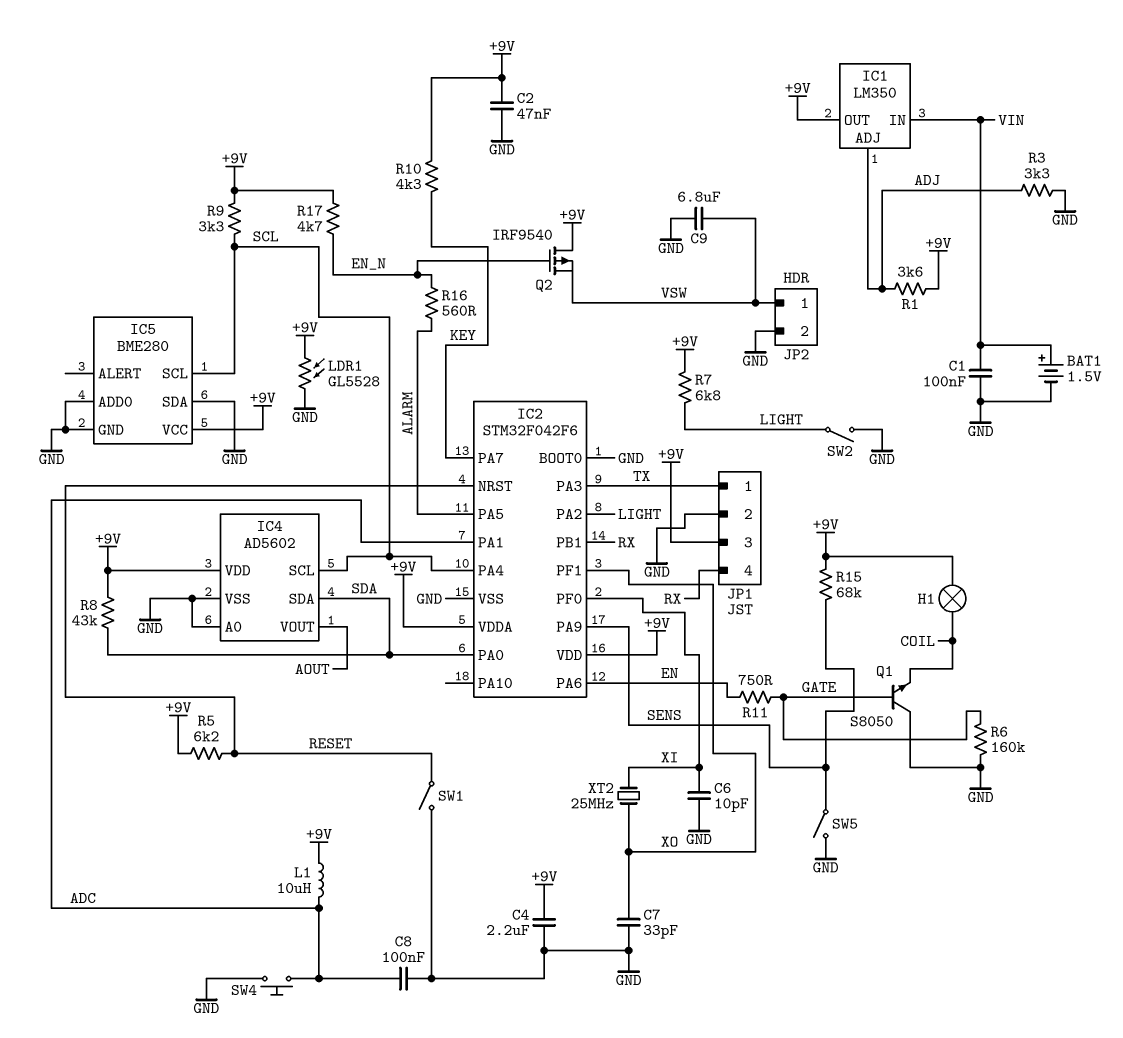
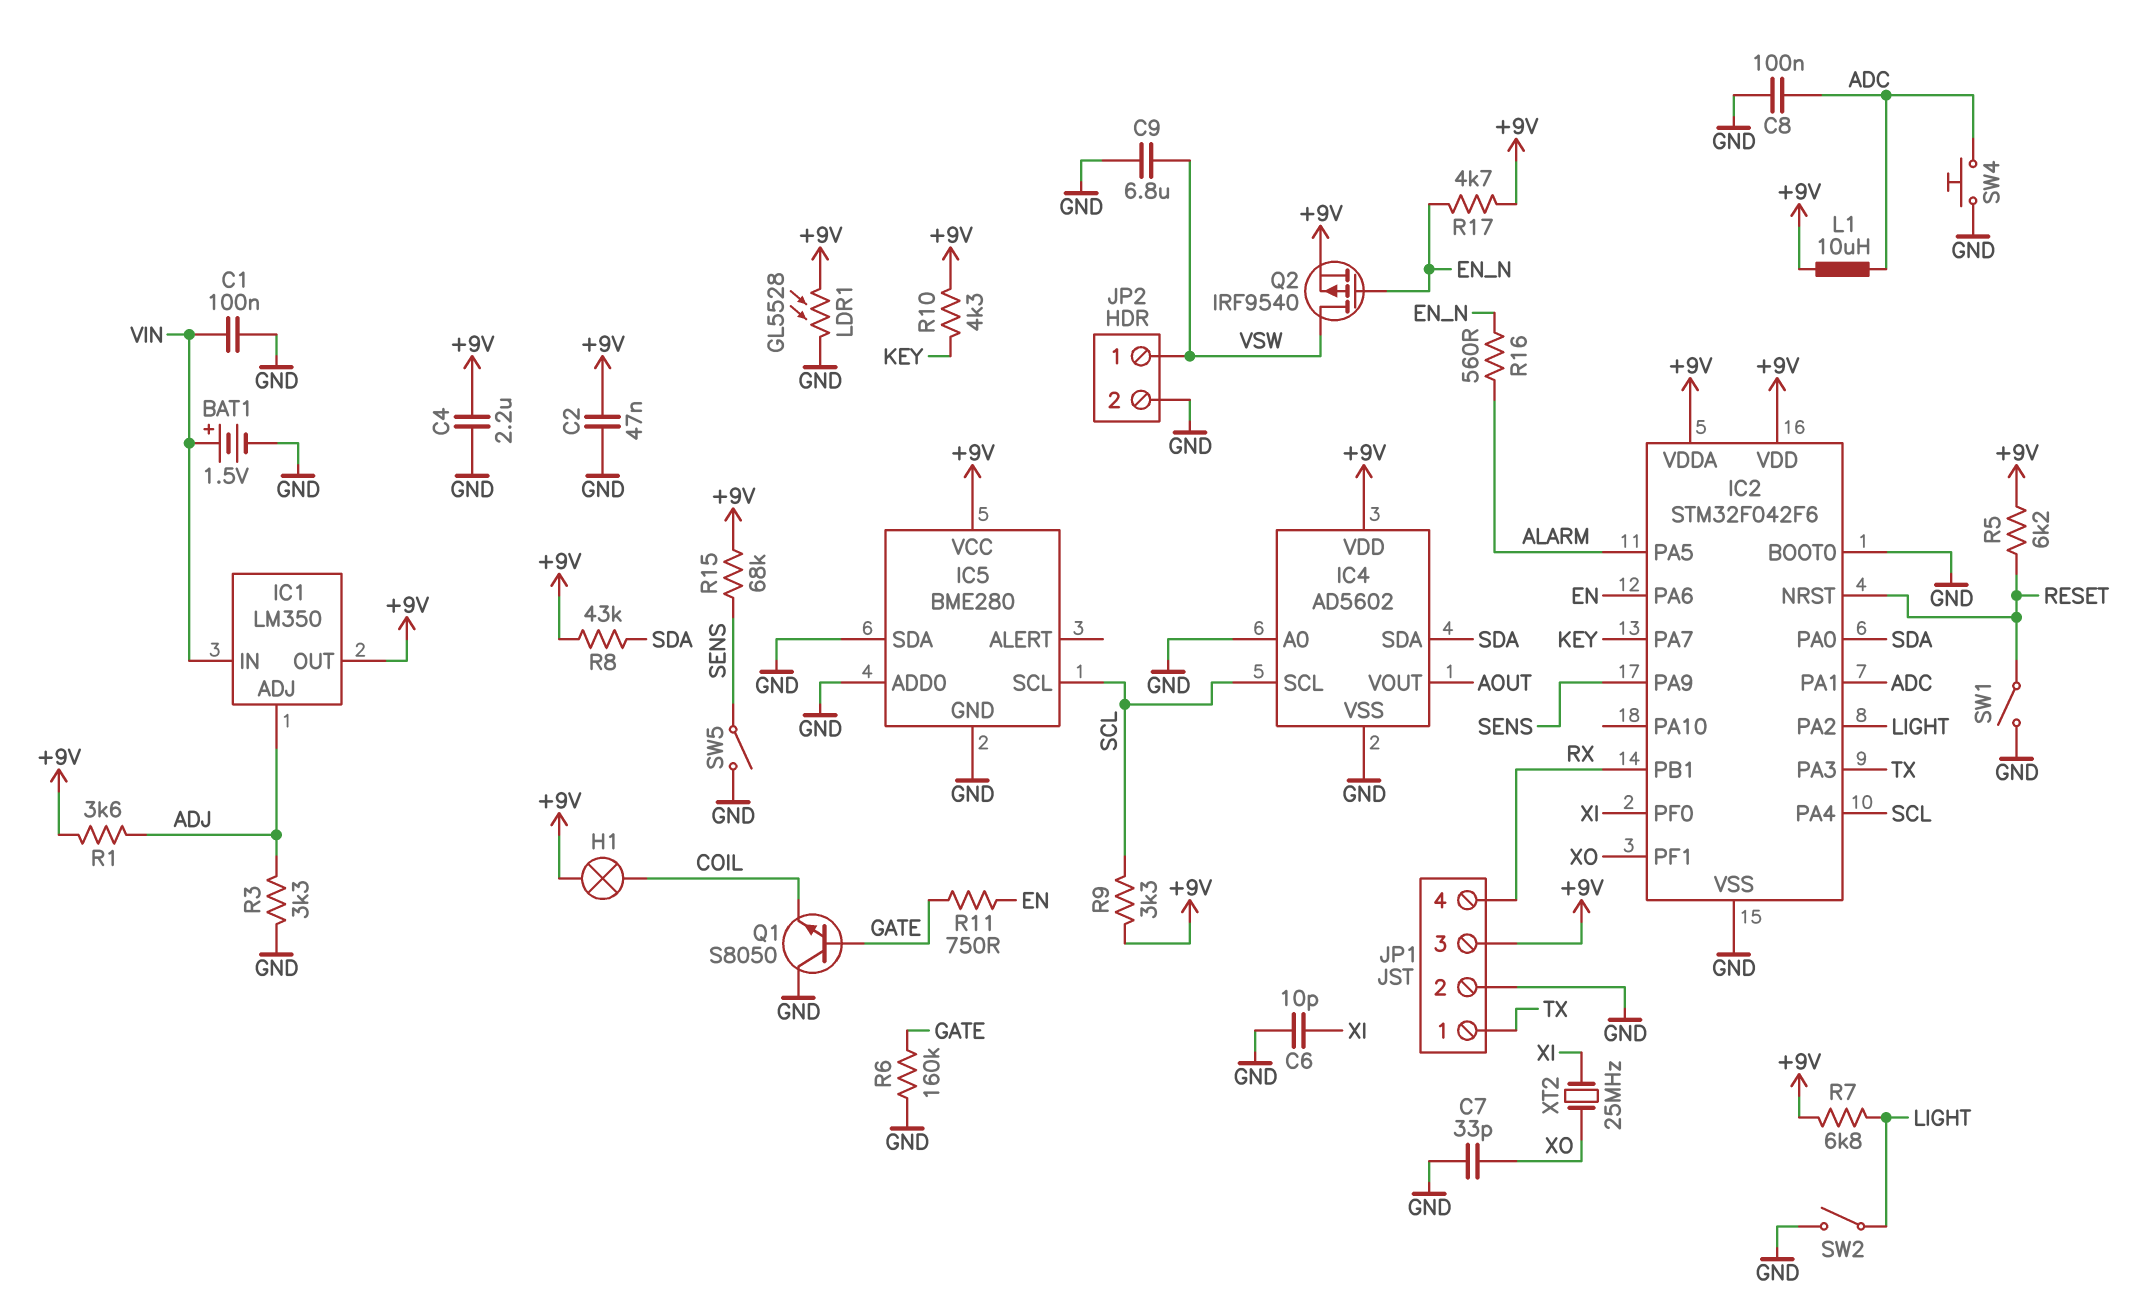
Q2: PMOS IRF9540 (G EN_N, D +9V, S VSW) -> PMOS IRF9540 (G EN_N, D VSW, S +9V)

